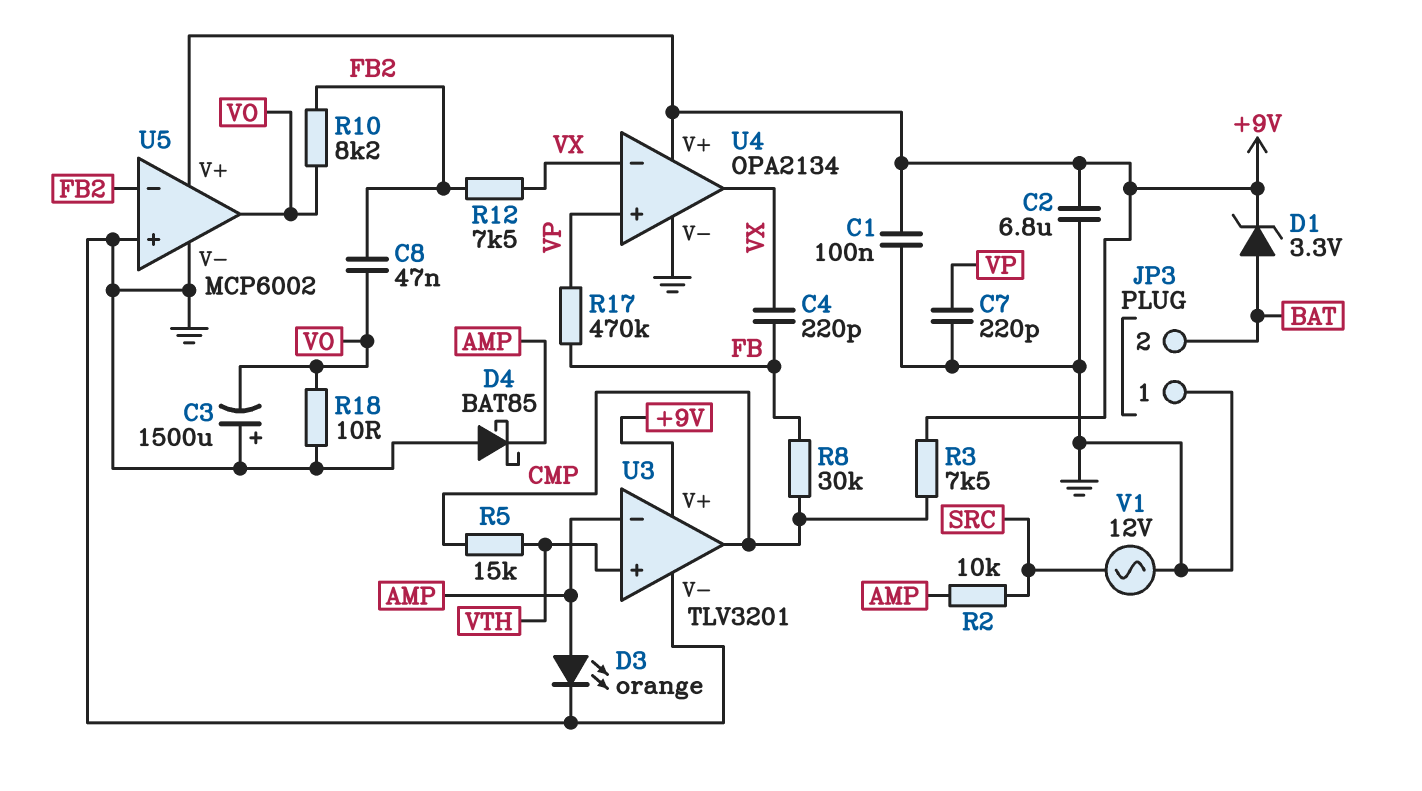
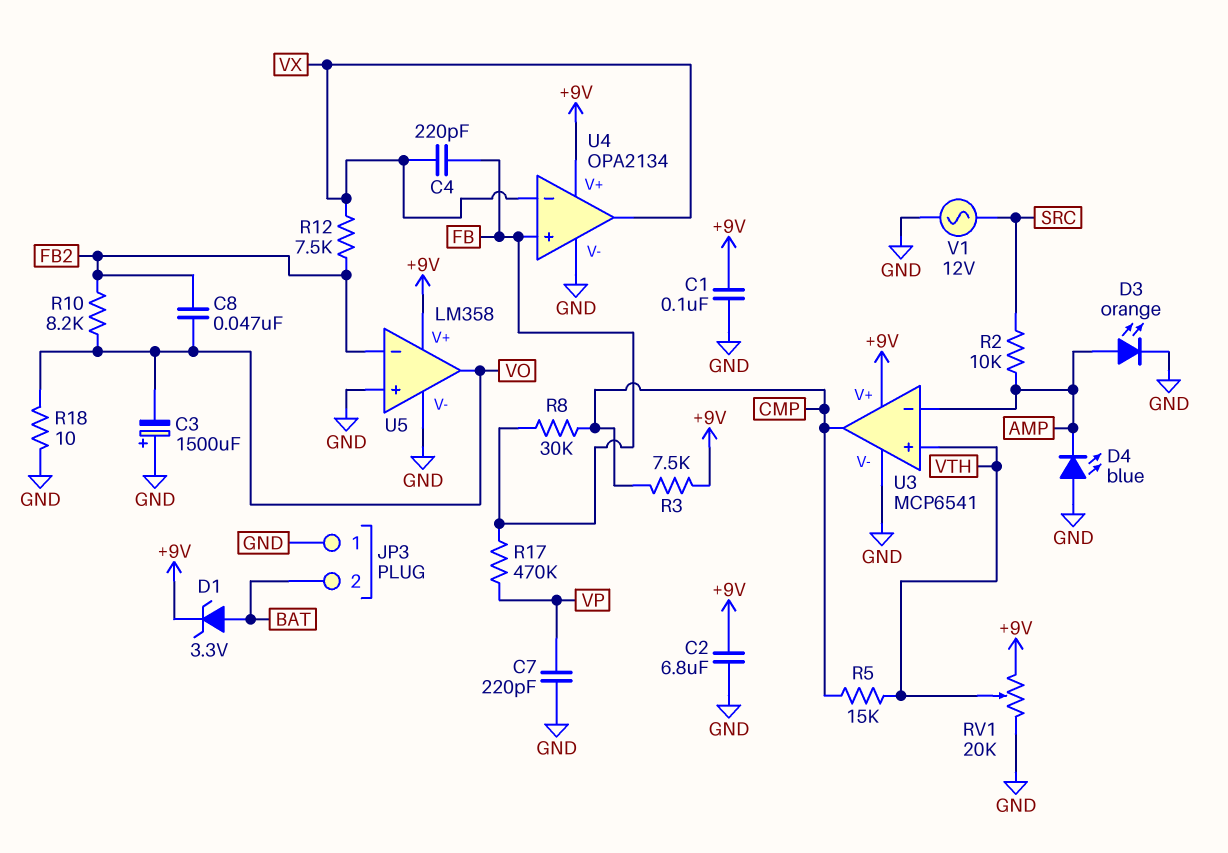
D4: schottky BAT85 (A GND, K AMP) -> LED blue (A GND, K AMP)
RV1: none -> 20k (+9V, GND, wiper VTH)
U3: TLV3201 -> MCP6541
U4 pin in+: VP -> FB
U5: MCP6002 -> LM358

